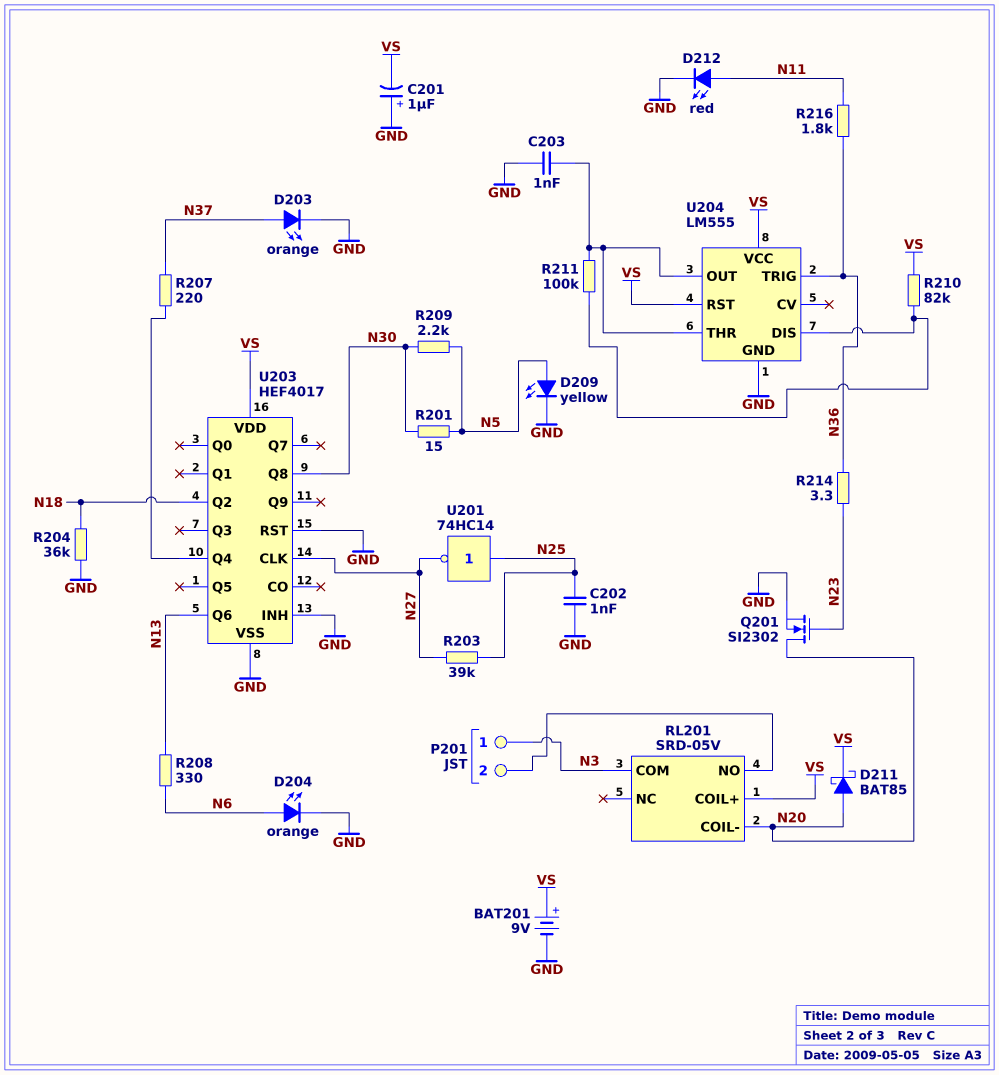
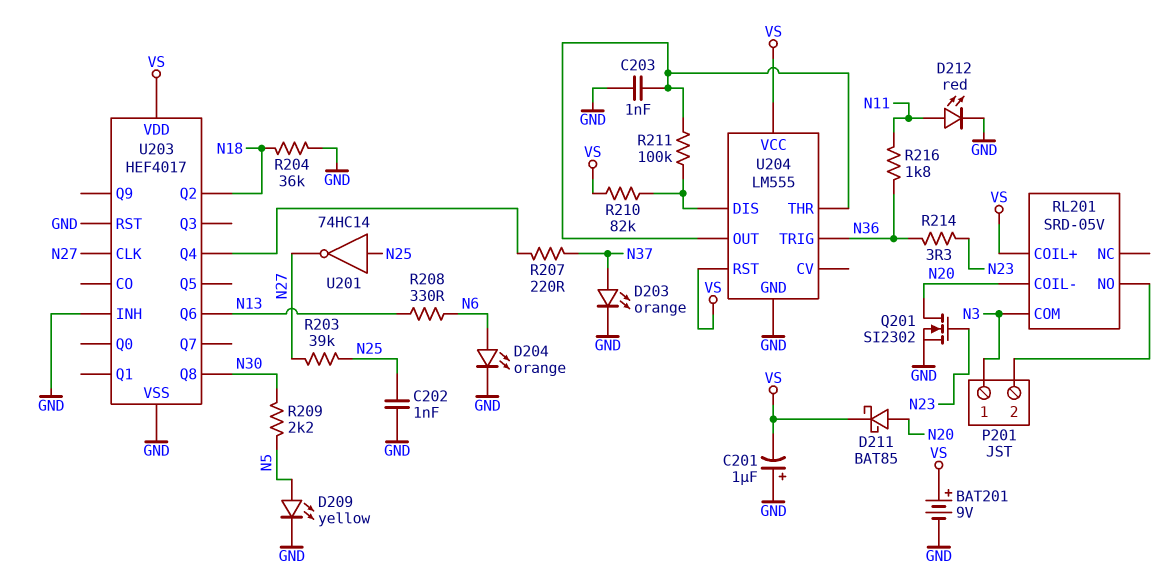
R201: 15 (N5, N30) -> none

